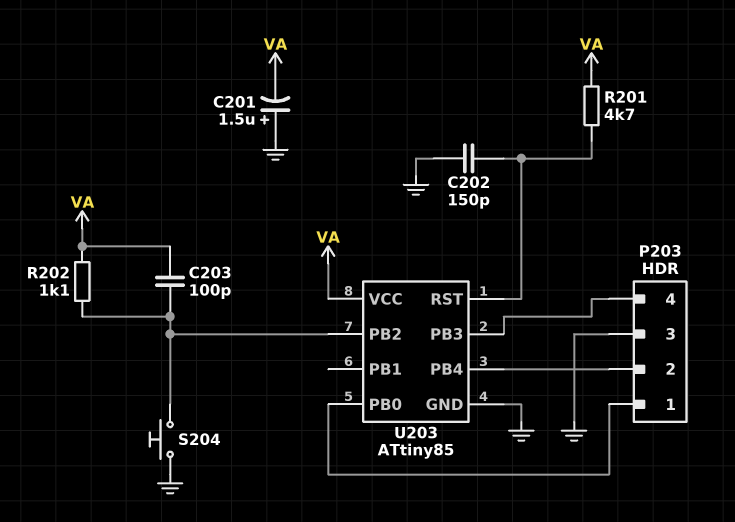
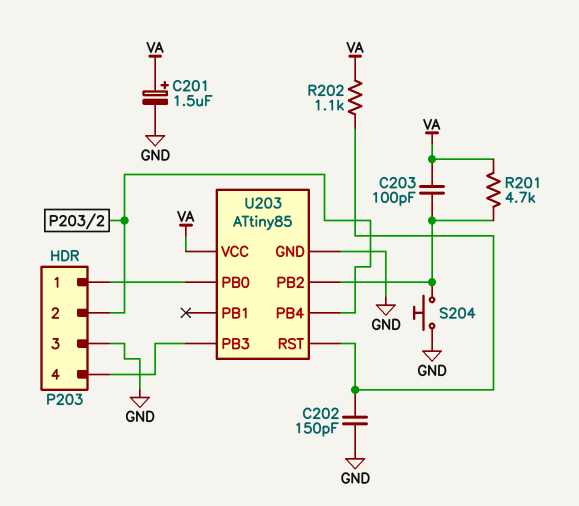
C201: 1.5uF (plus GND, minus VA) -> 1.5uF (plus VA, minus GND)
R201: 4.7k (U203/RST, VA) -> 4.7k (U203/PB2, VA)
R202: 1.1k (U203/PB2, VA) -> 1.1k (U203/RST, VA)

